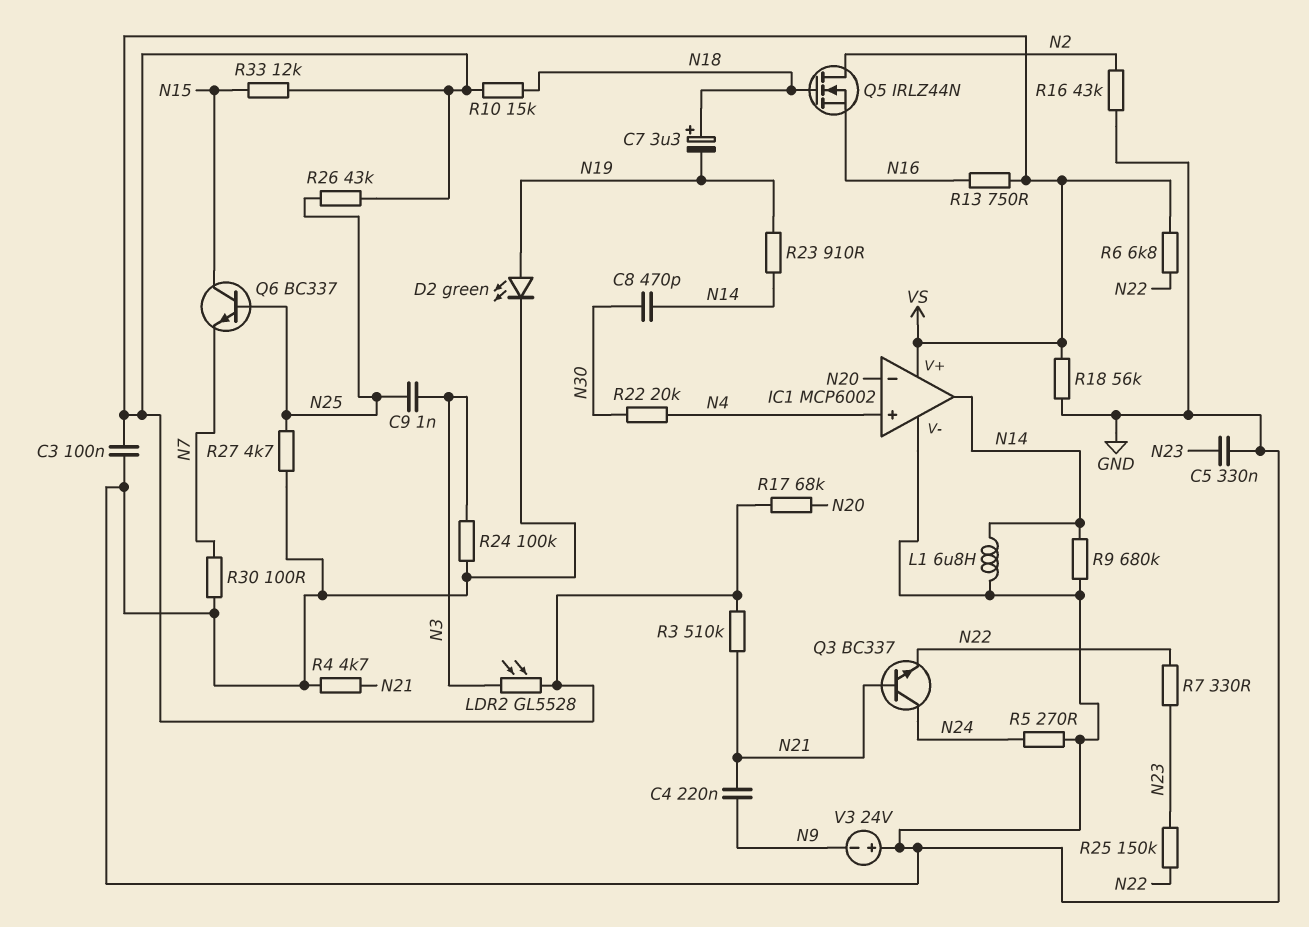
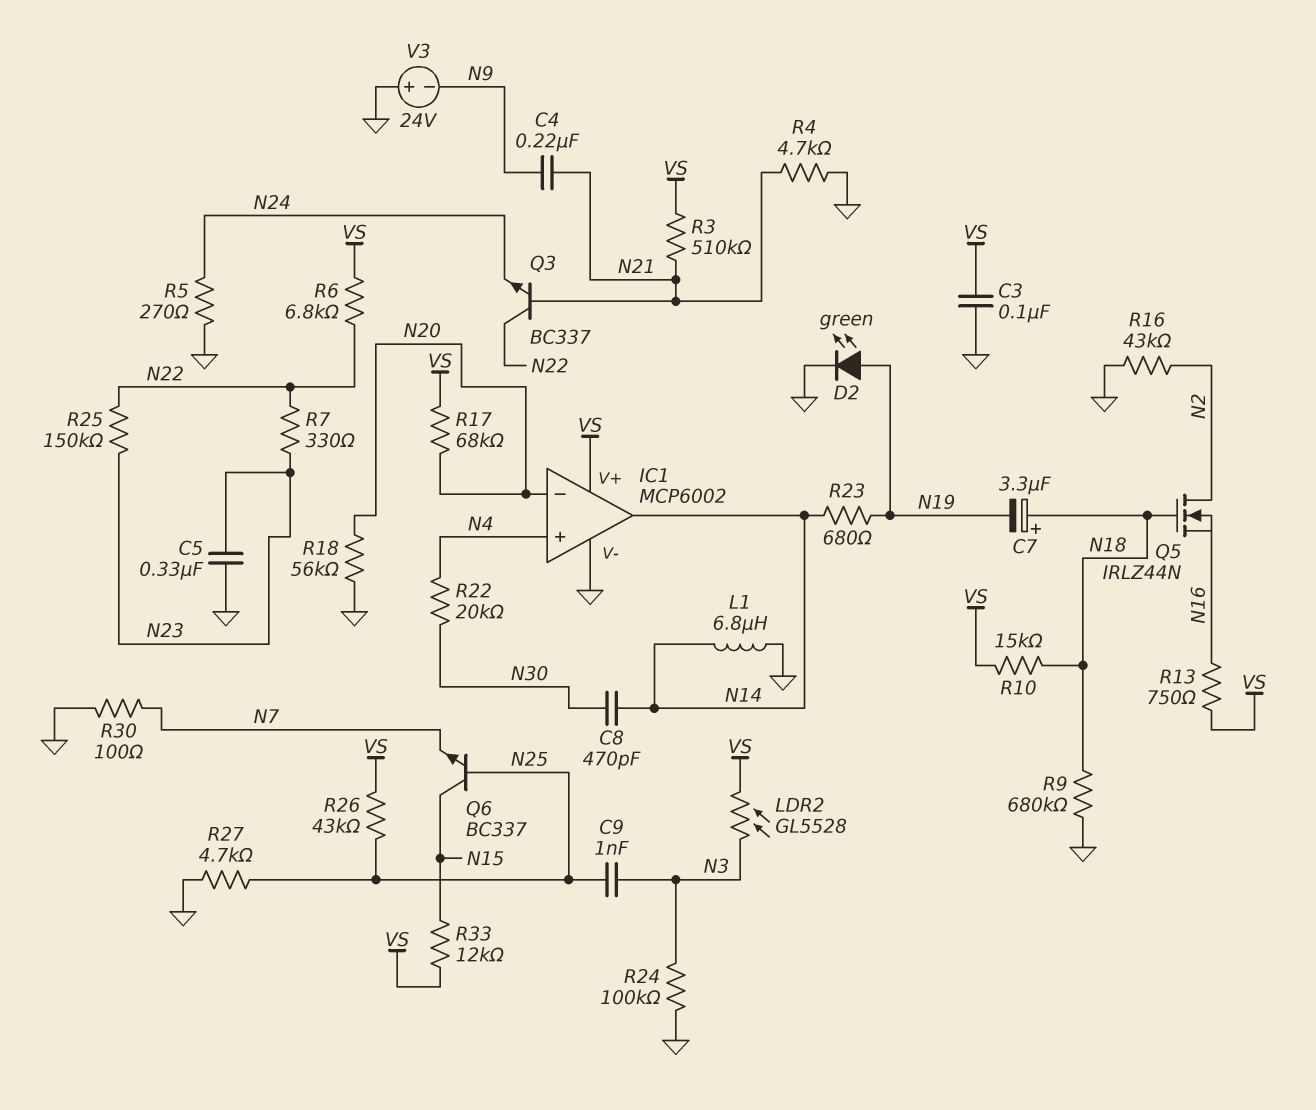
Q3: NPN BC337 (B N21, C N24, E N22) -> NPN BC337 (B N21, C N22, E N24)
R9: 680k (GND, N14) -> 680k (GND, N18)
R18: 56k (GND, VS) -> 56k (GND, N20)
R23: 910 (N14, N19) -> 680 (N14, N19)

